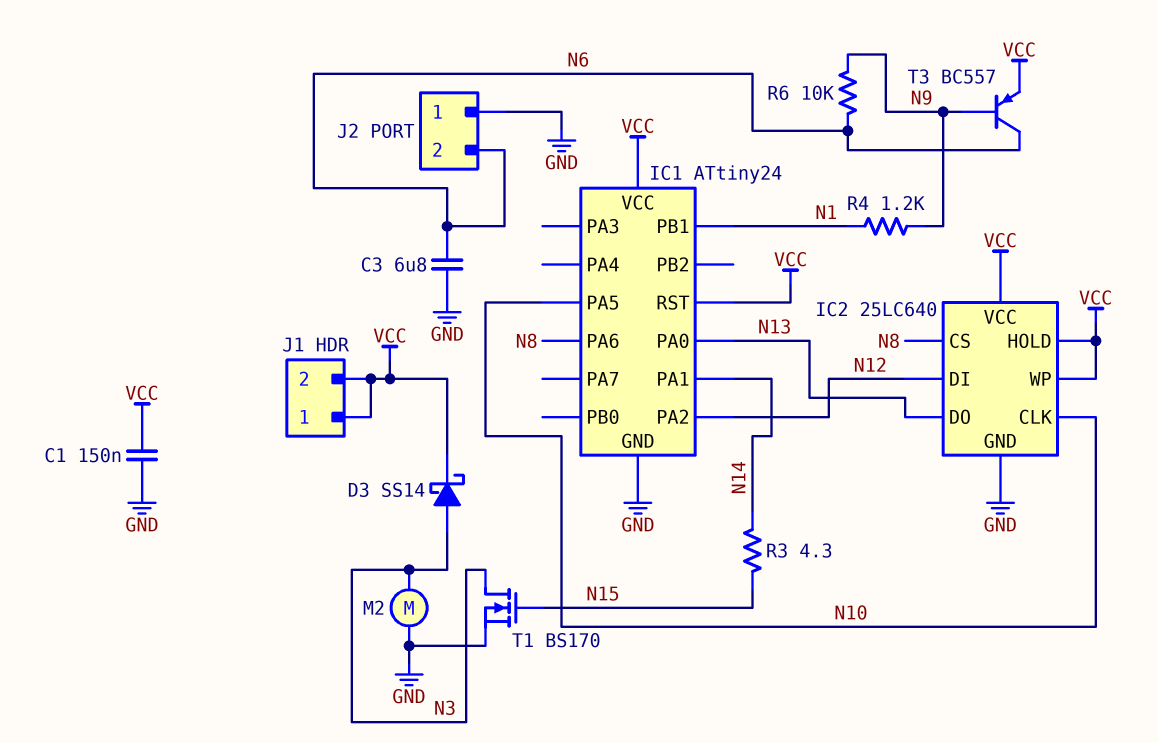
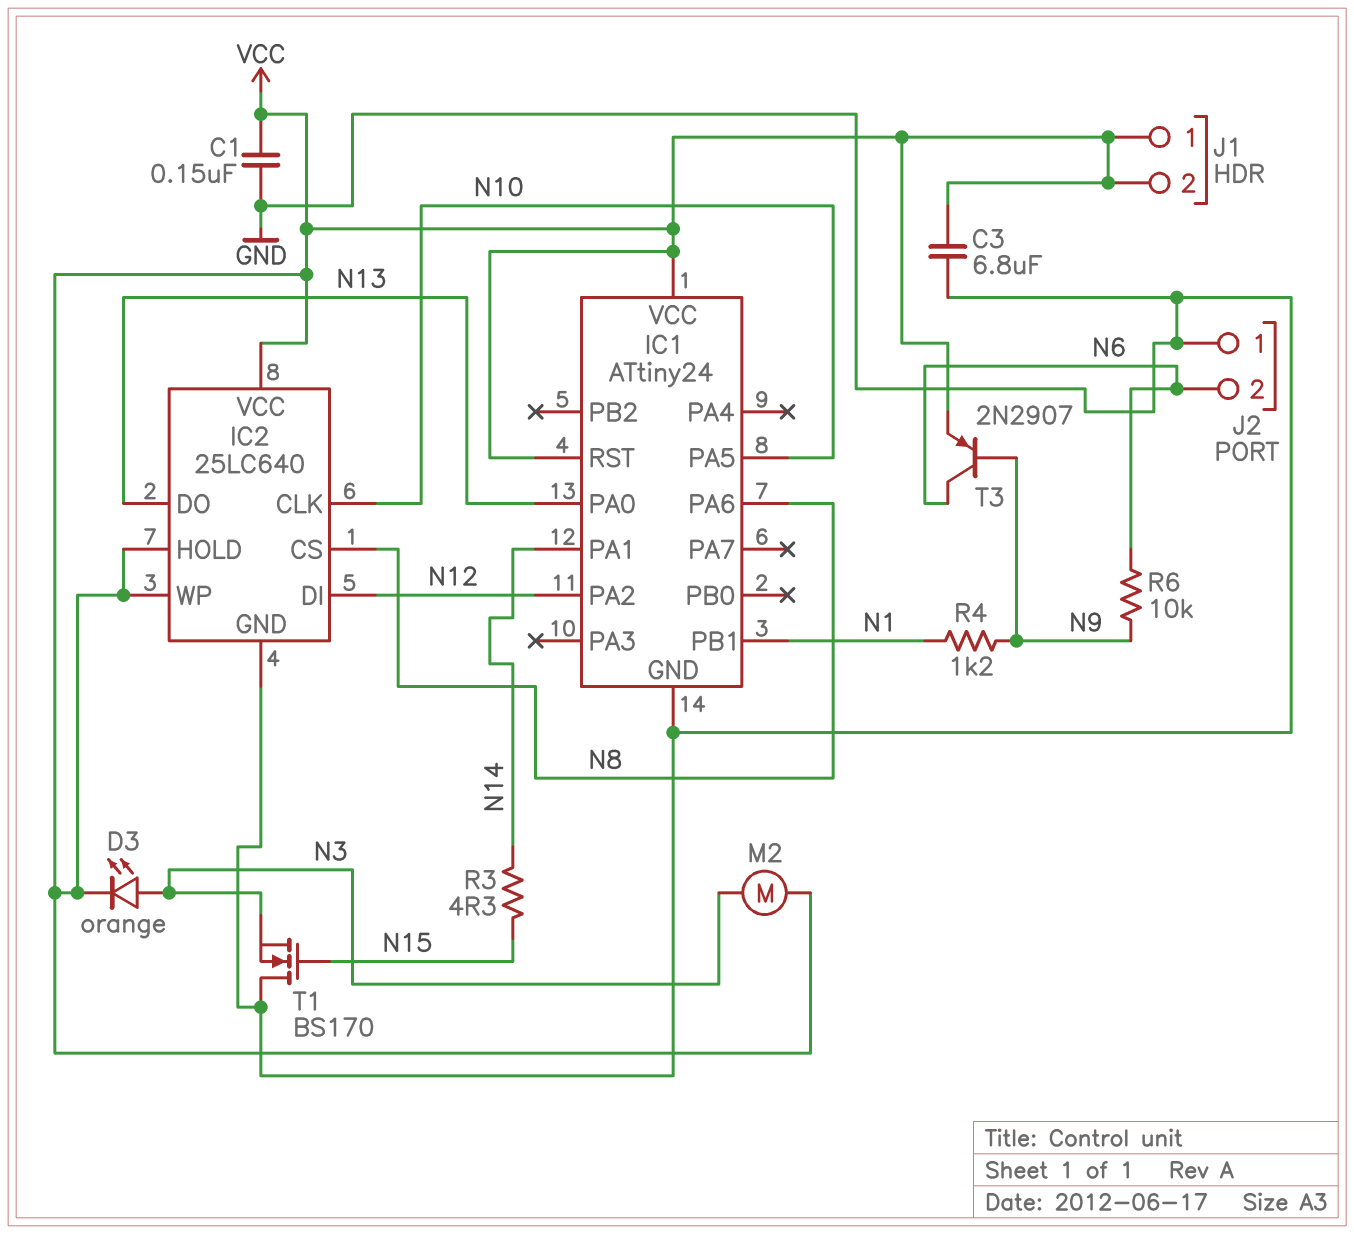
C3: 6.8uF (GND, N6) -> 6.8uF (GND, VCC)
D3: schottky SS14 (A N3, K VCC) -> LED orange (A N3, K VCC)
M2: motor (GND, N3) -> motor (N3, VCC)
T1: NMOS BS170 (G N15, D N3, S GND) -> NMOS BS170 (G N15, D GND, S N3)
T3: PNP BC557 (B N9, C N6, E VCC) -> PNP 2N2907 (B N9, C N6, E VCC)

